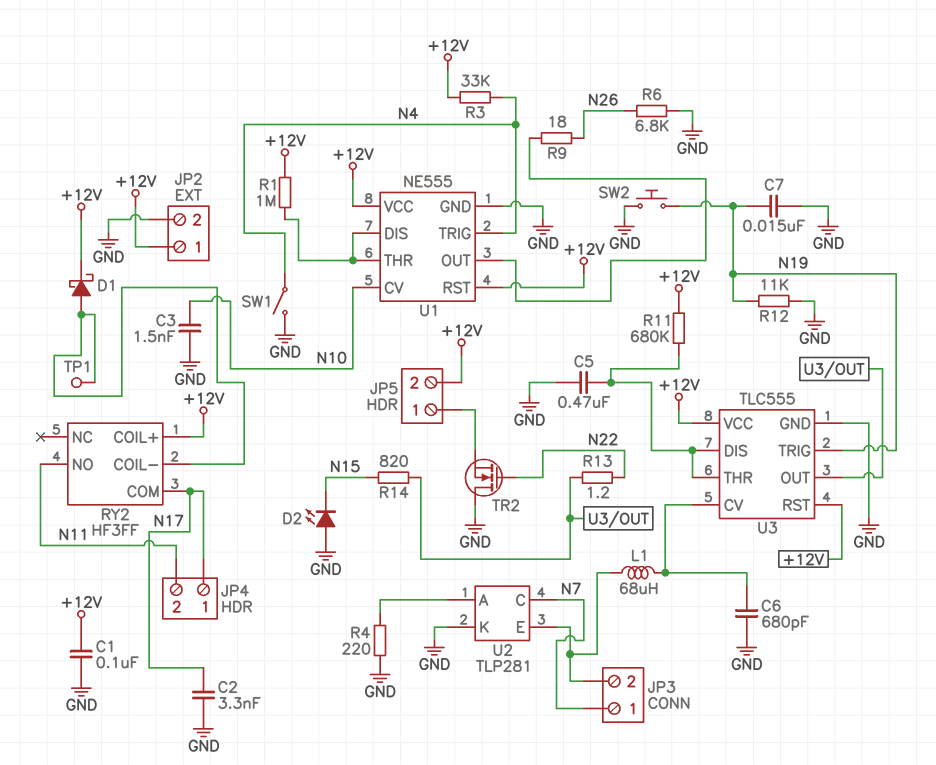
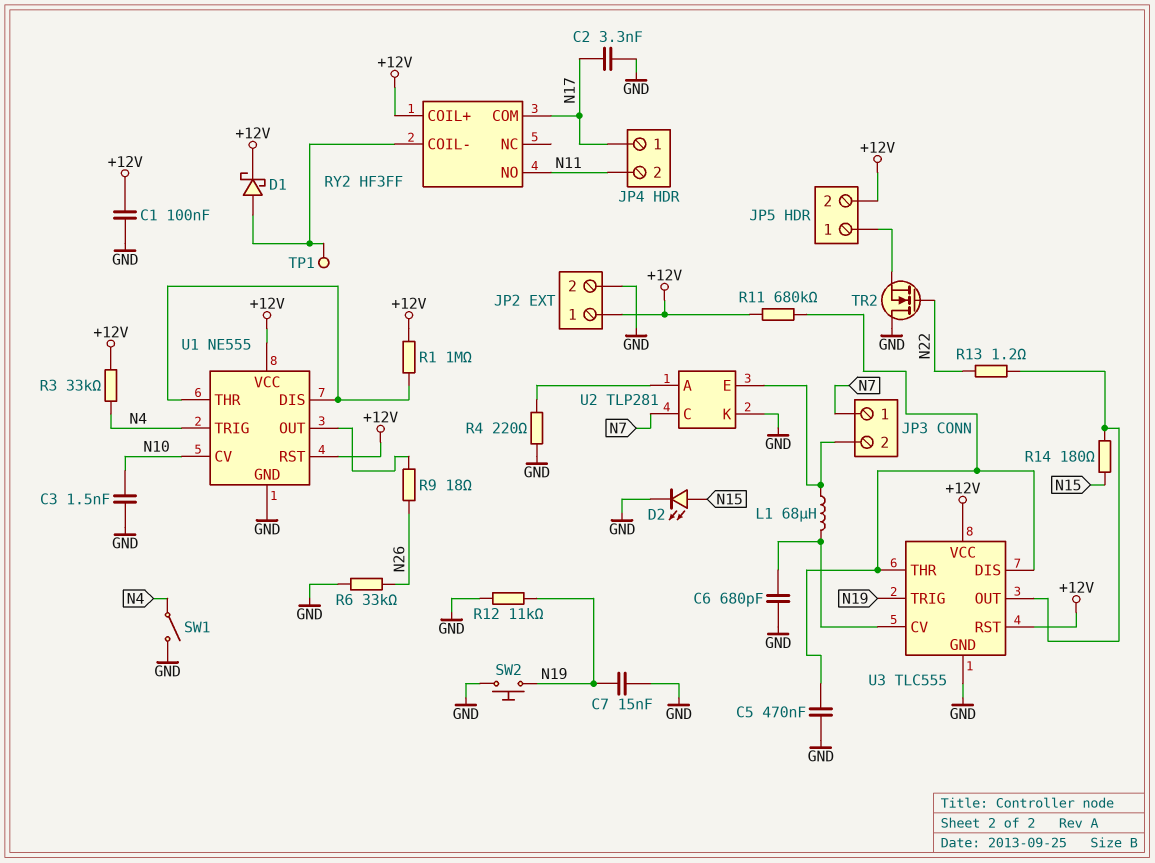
D2: LED (A GND, K N15) -> LED (A N15, K GND)
R6: 6.8k (GND, N26) -> 33k (GND, N26)
R14: 820 (N15, U3/OUT) -> 180 (N15, U3/OUT)

